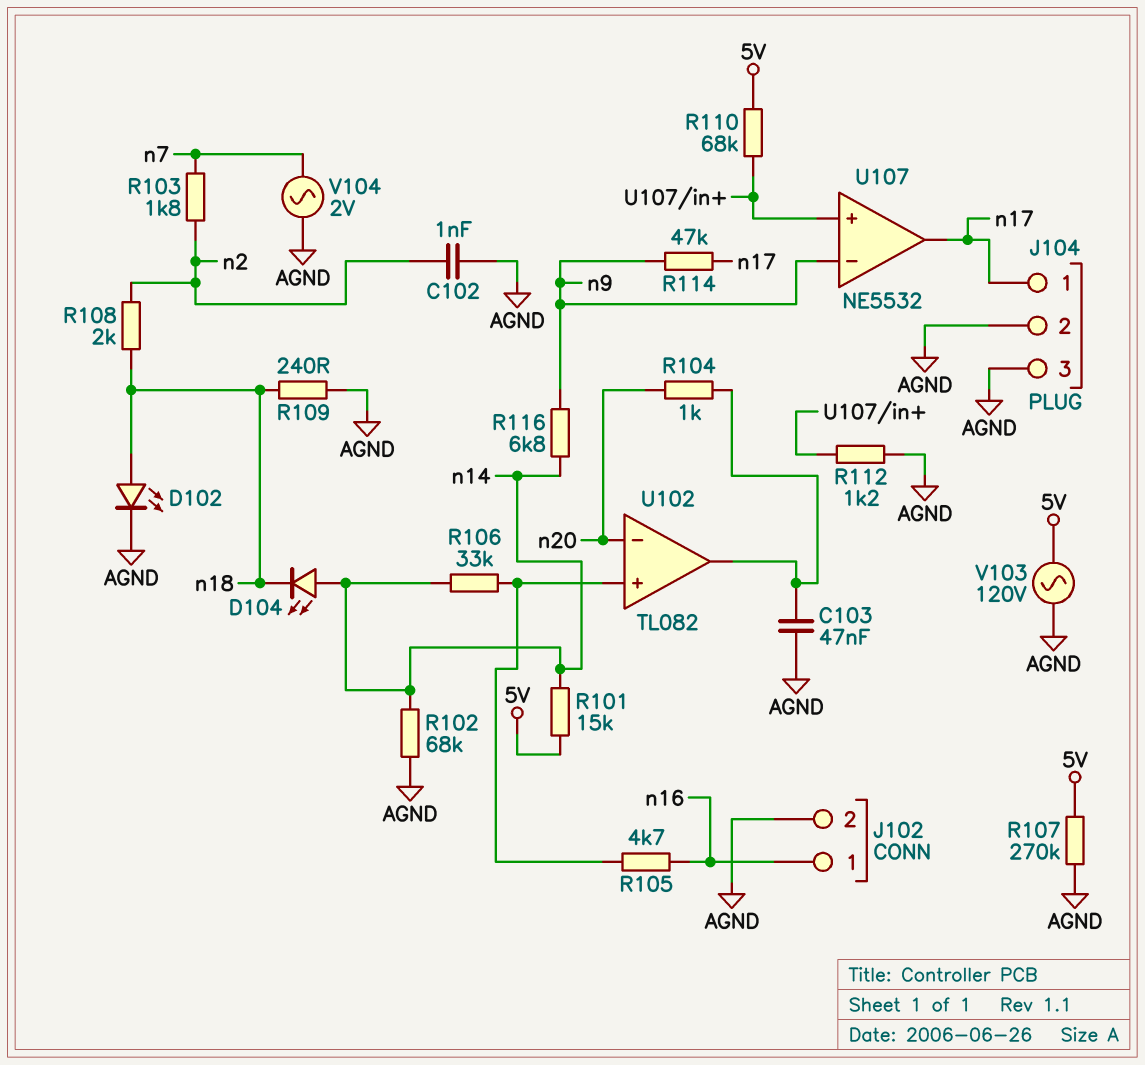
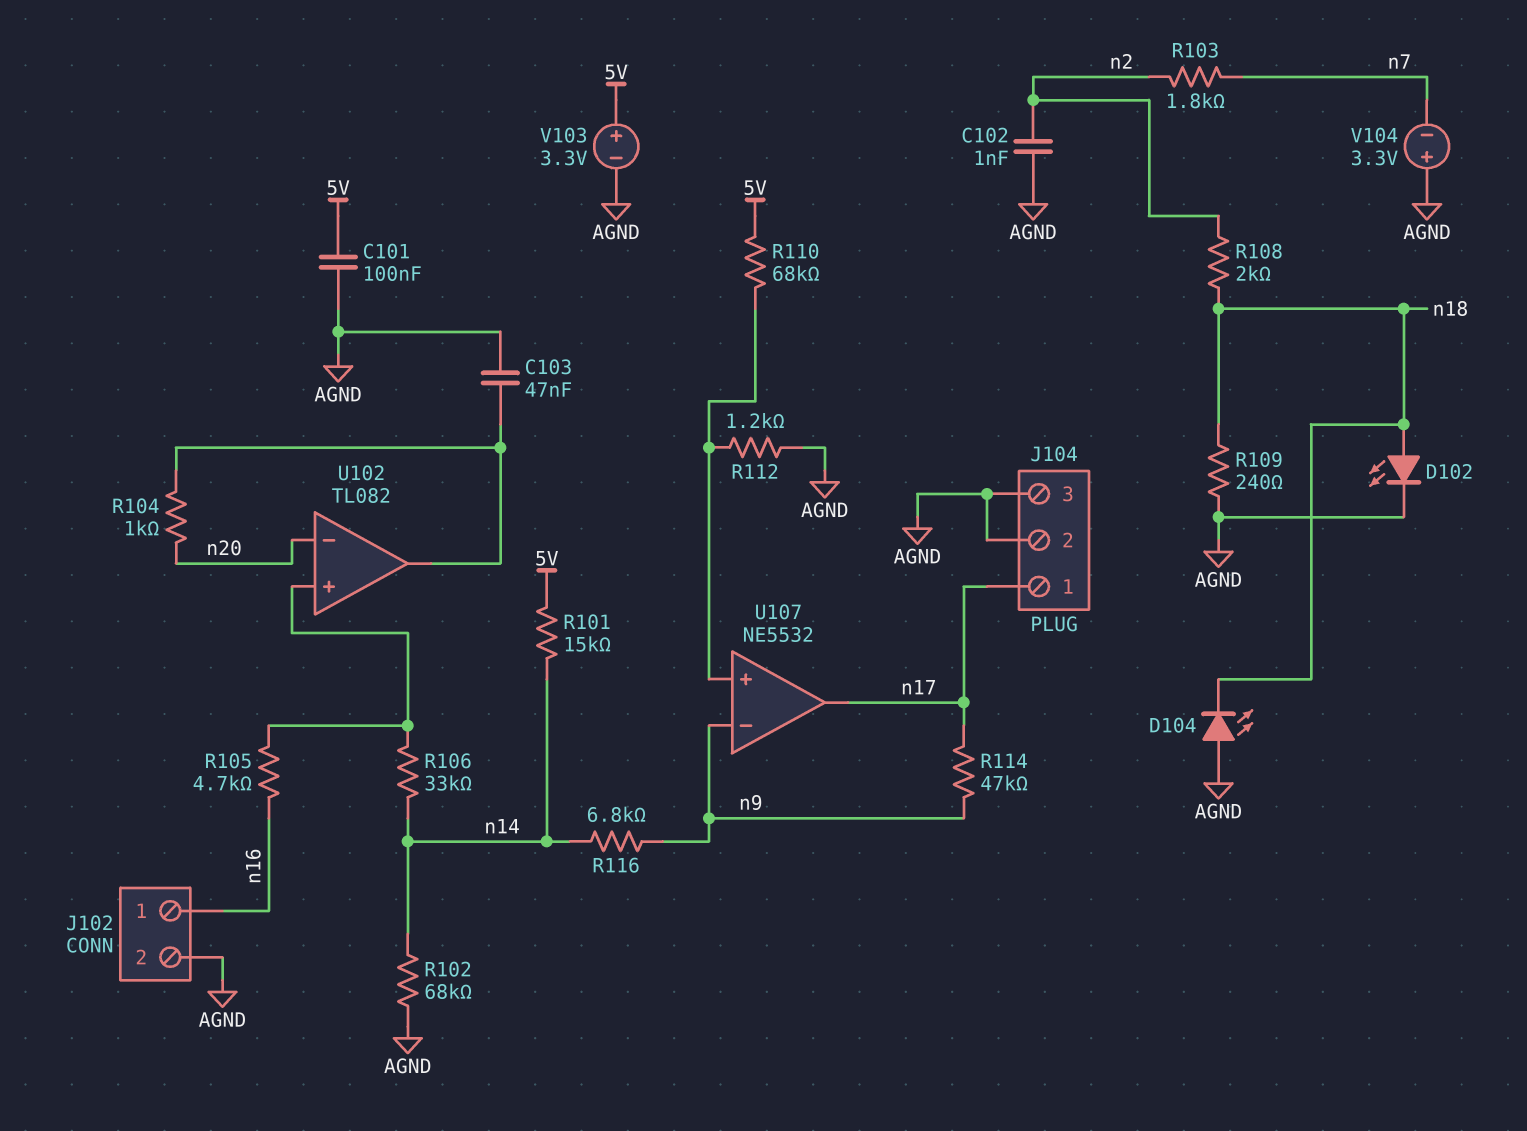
C101: none -> 100nF (5V, AGND)
D104: LED (A n14, K n18) -> LED (A AGND, K n18)
R107: 270k (5V, AGND) -> none
V103: AC 120V (5V, AGND) -> 3.3V (plus 5V, minus AGND)
V104: AC 2V (AGND, n7) -> 3.3V (plus AGND, minus n7)

